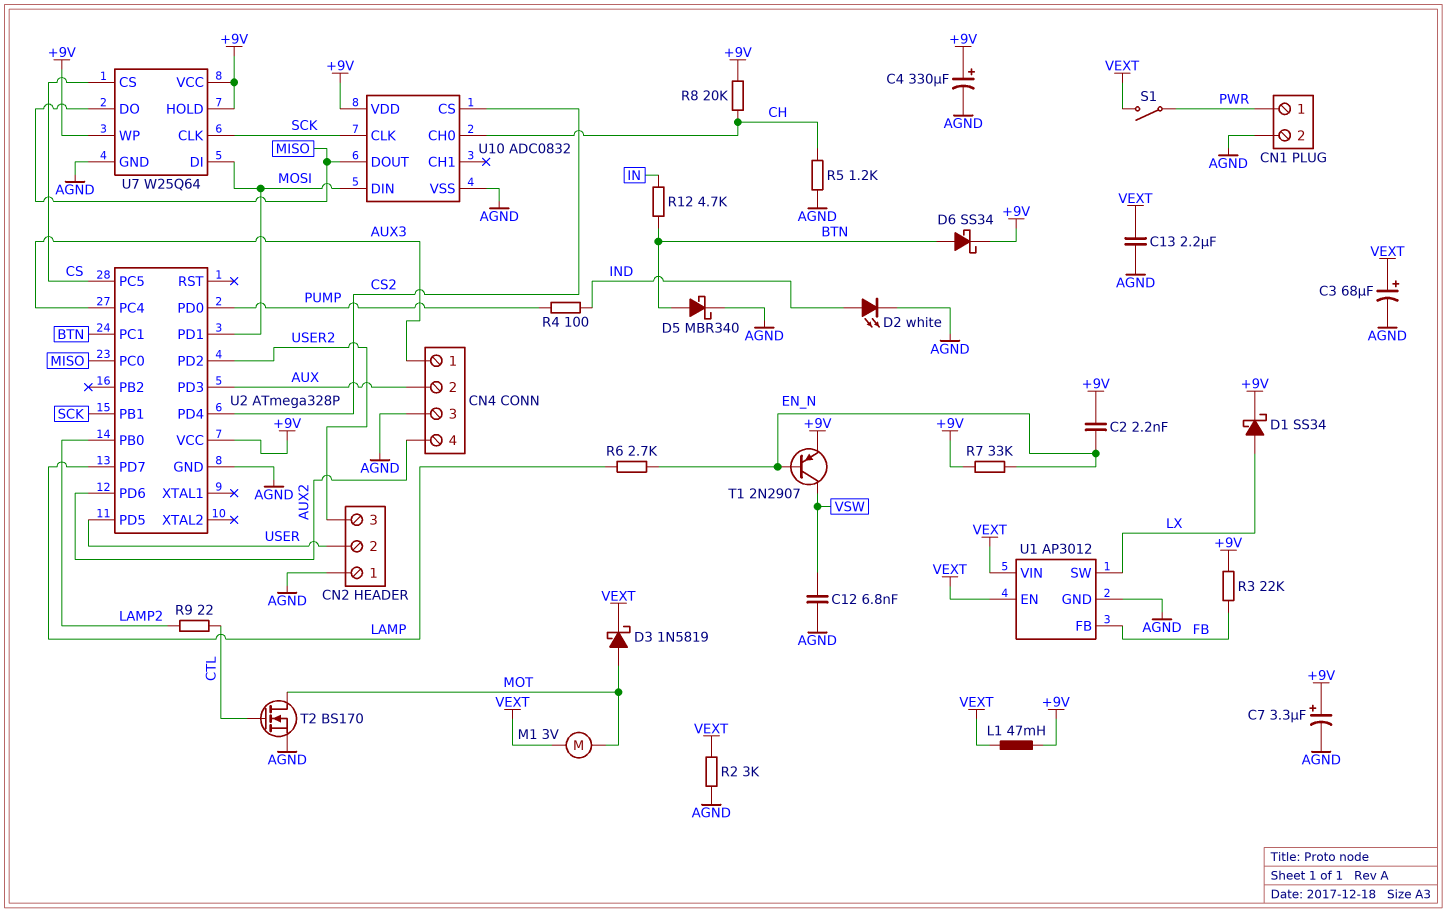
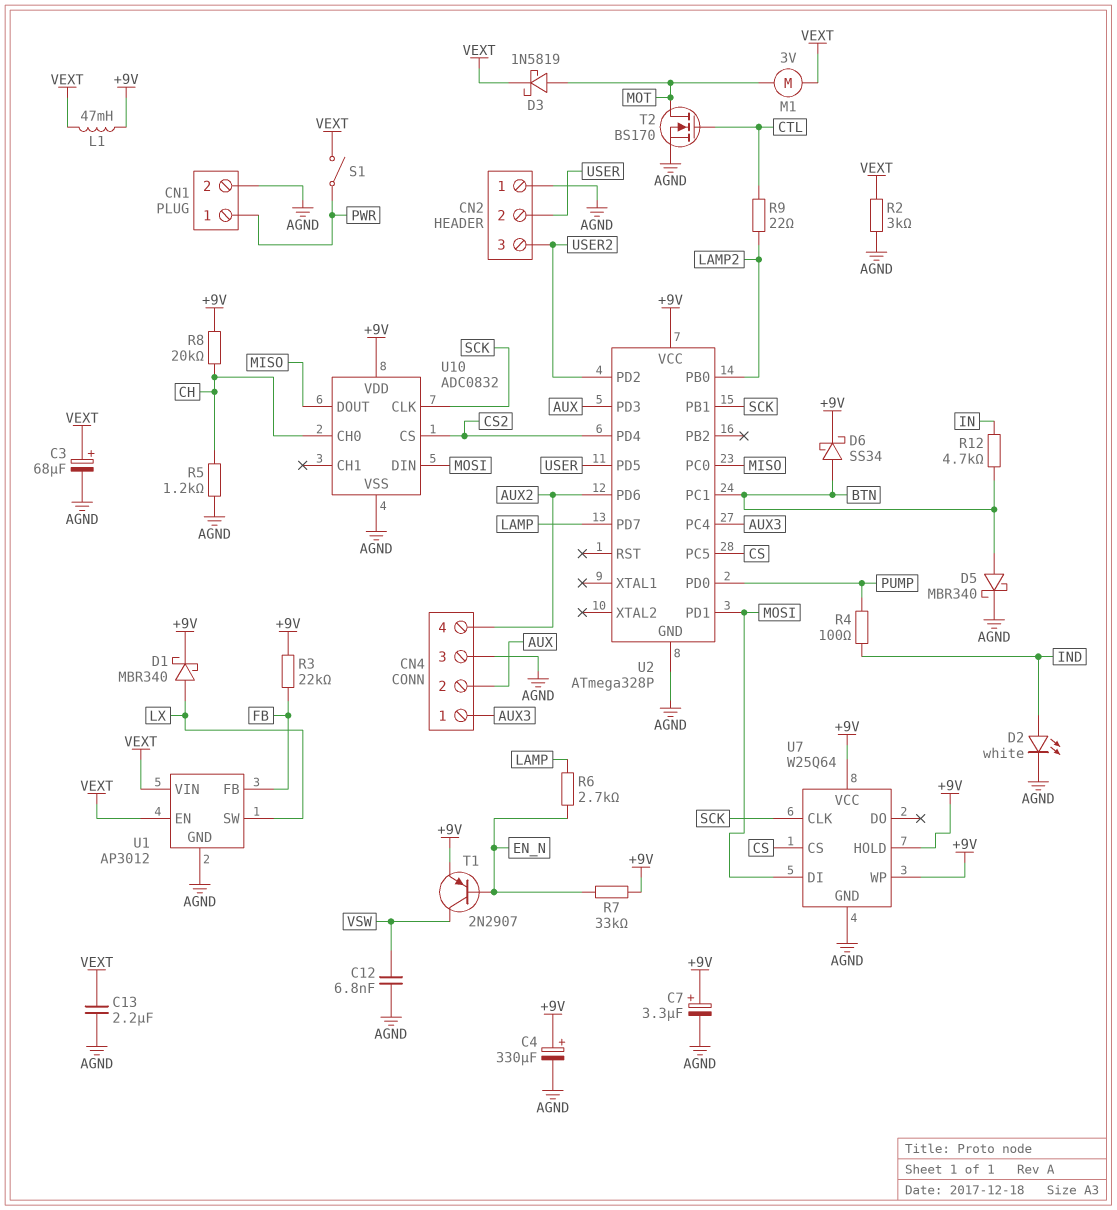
C2: 2.2nF (+9V, EN_N) -> none
D1: schottky SS34 (A LX, K +9V) -> schottky MBR340 (A LX, K +9V)
U7 pin DO: MISO -> none

